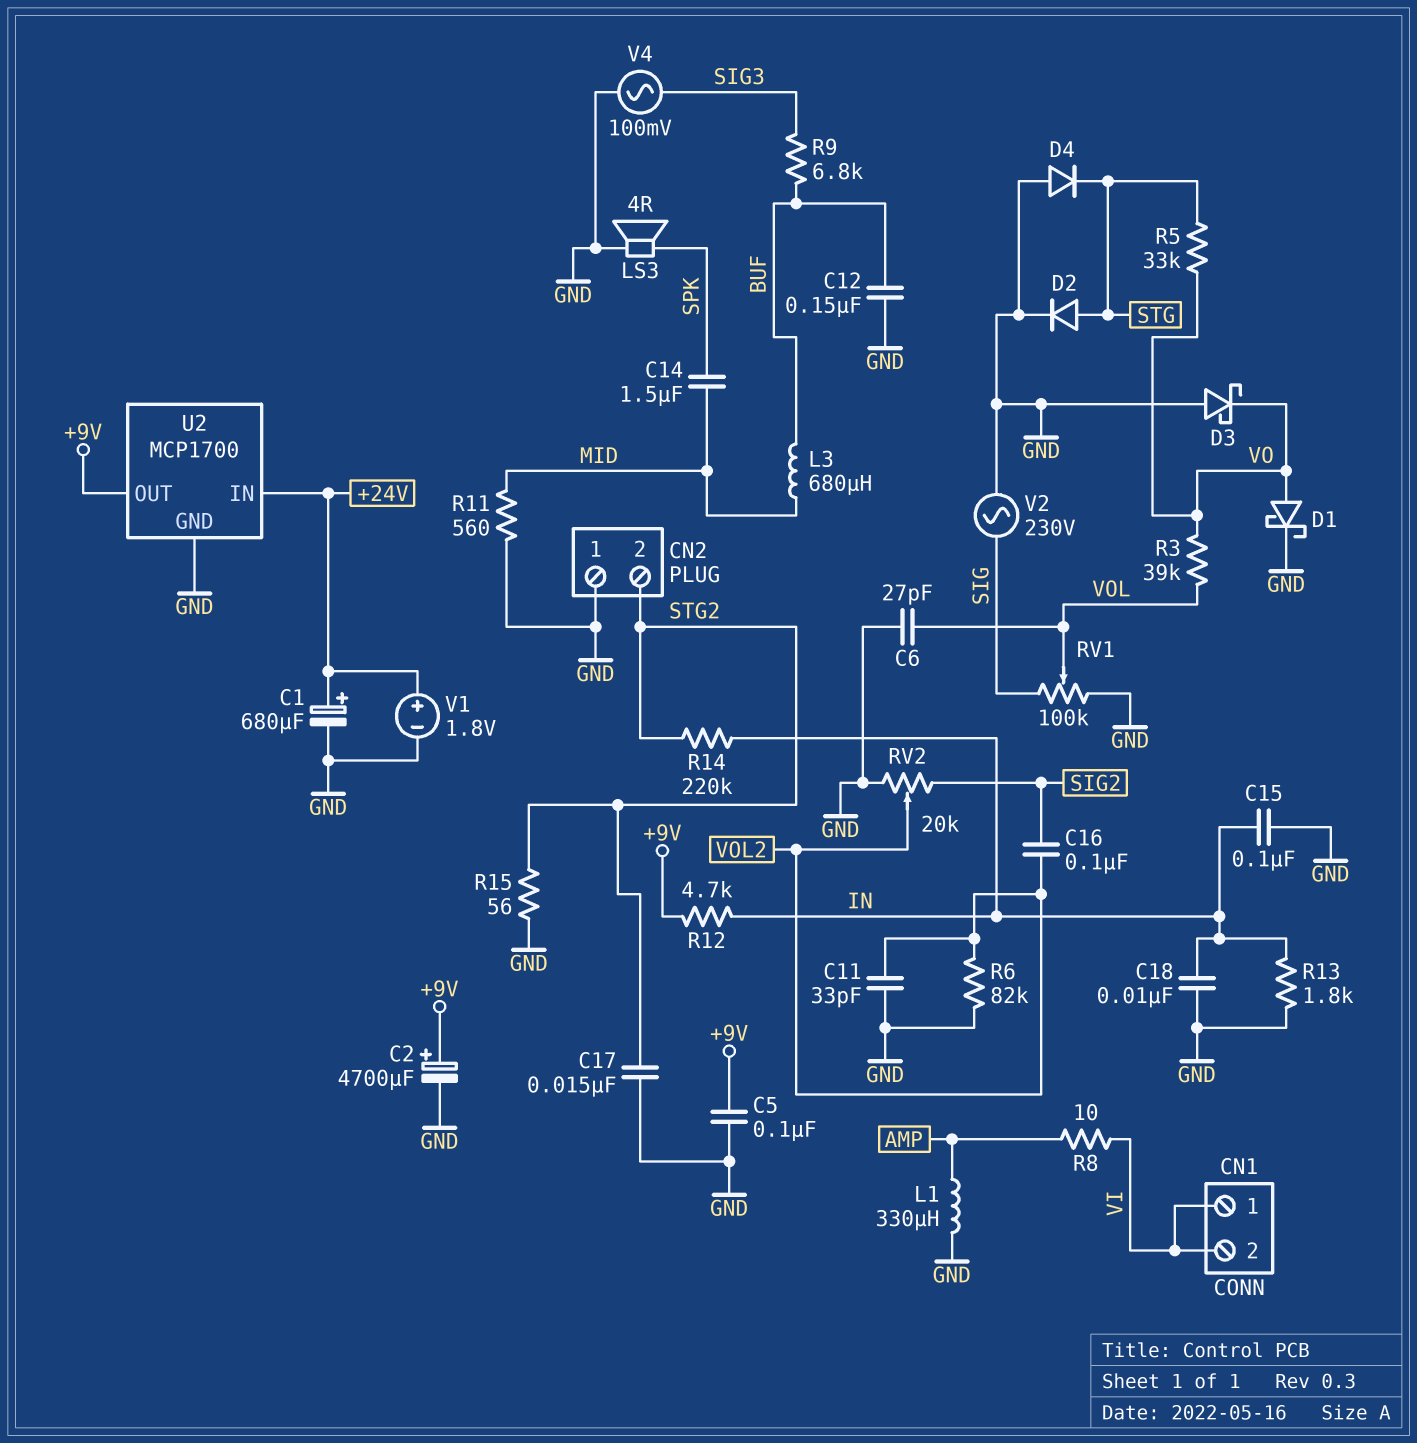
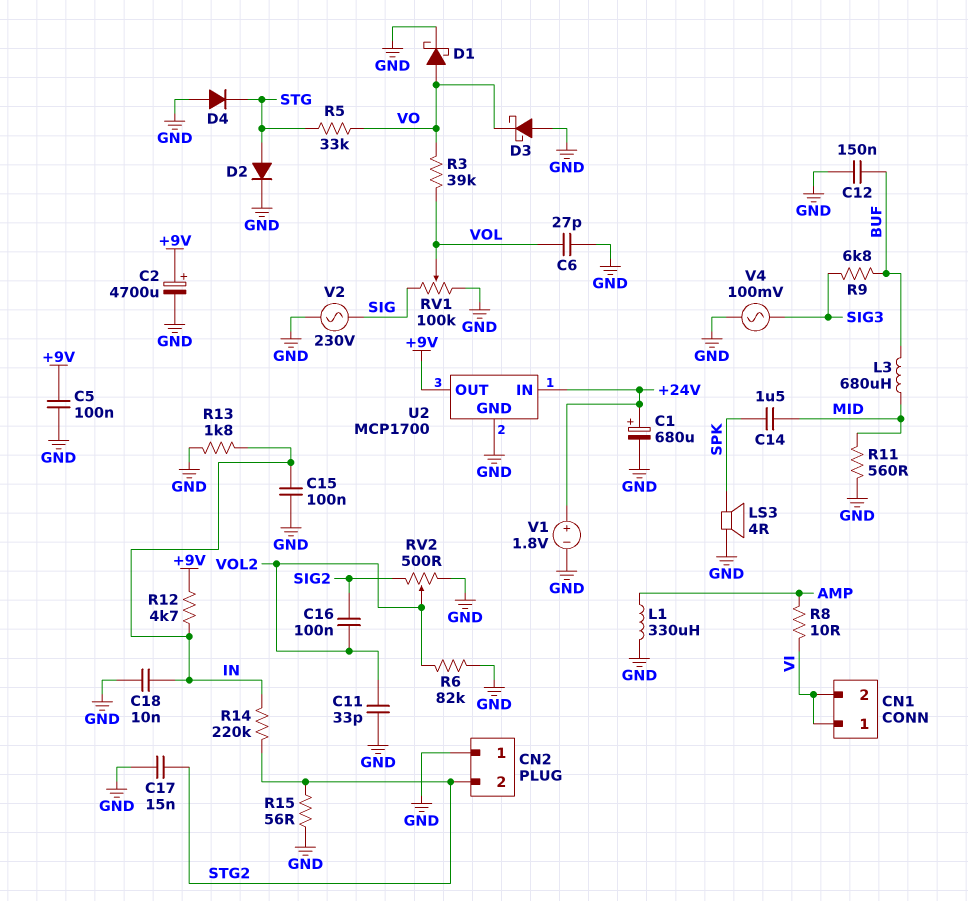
RV2: 20k (GND, SIG2, wiper VOL2) -> 500 (GND, SIG2, wiper VOL2)

